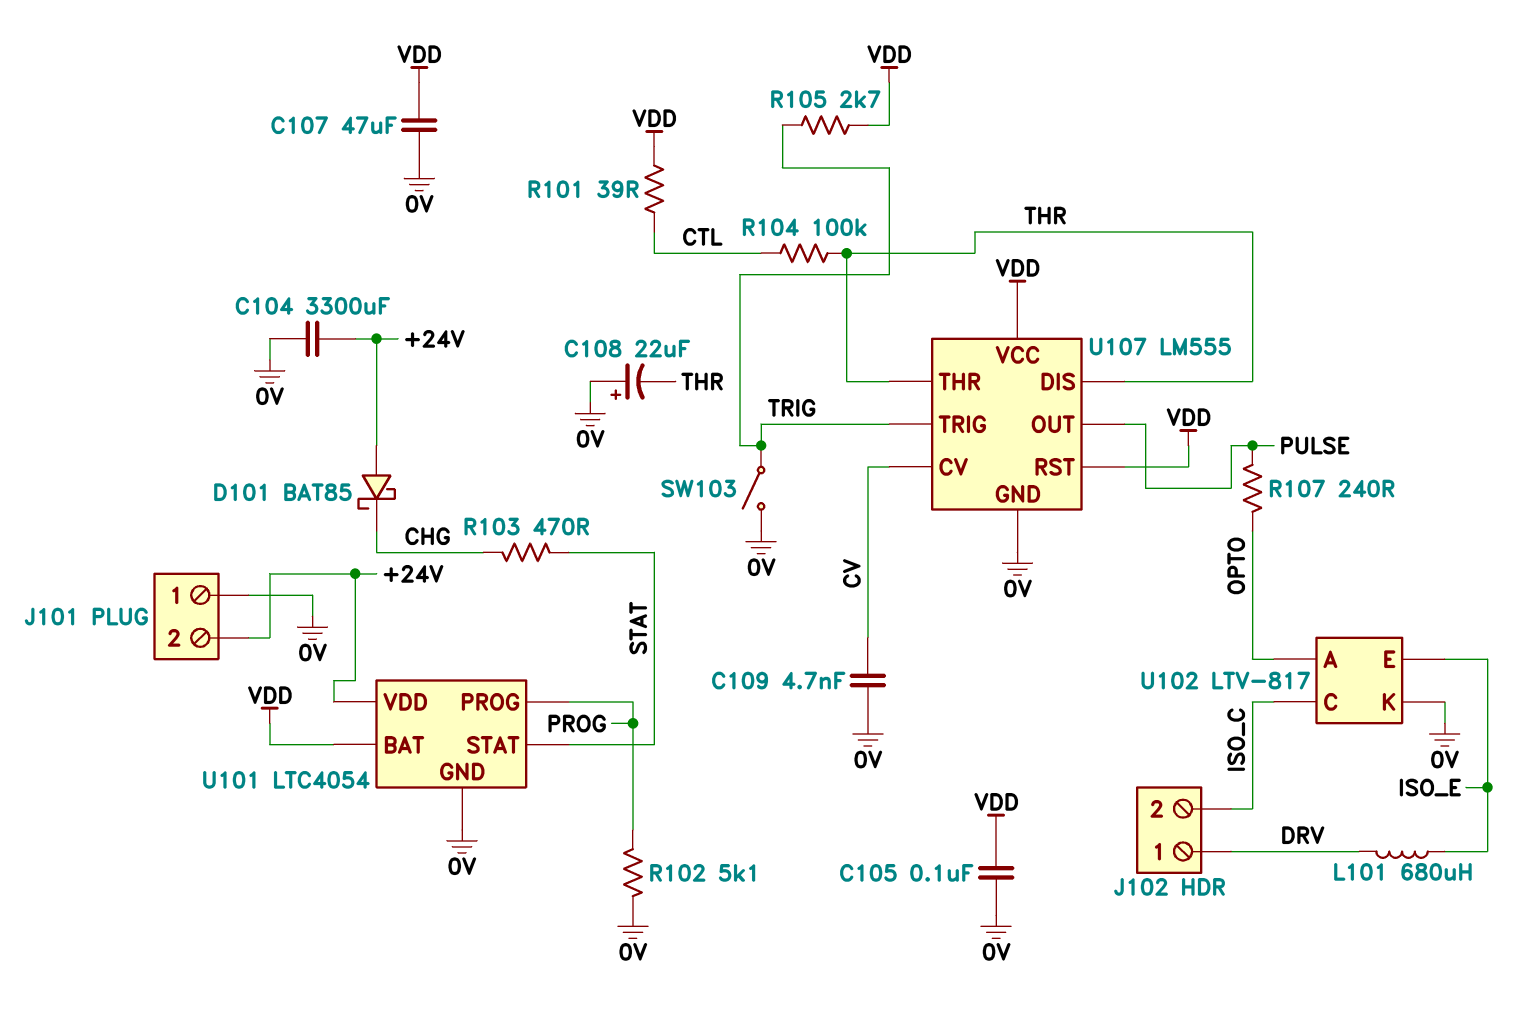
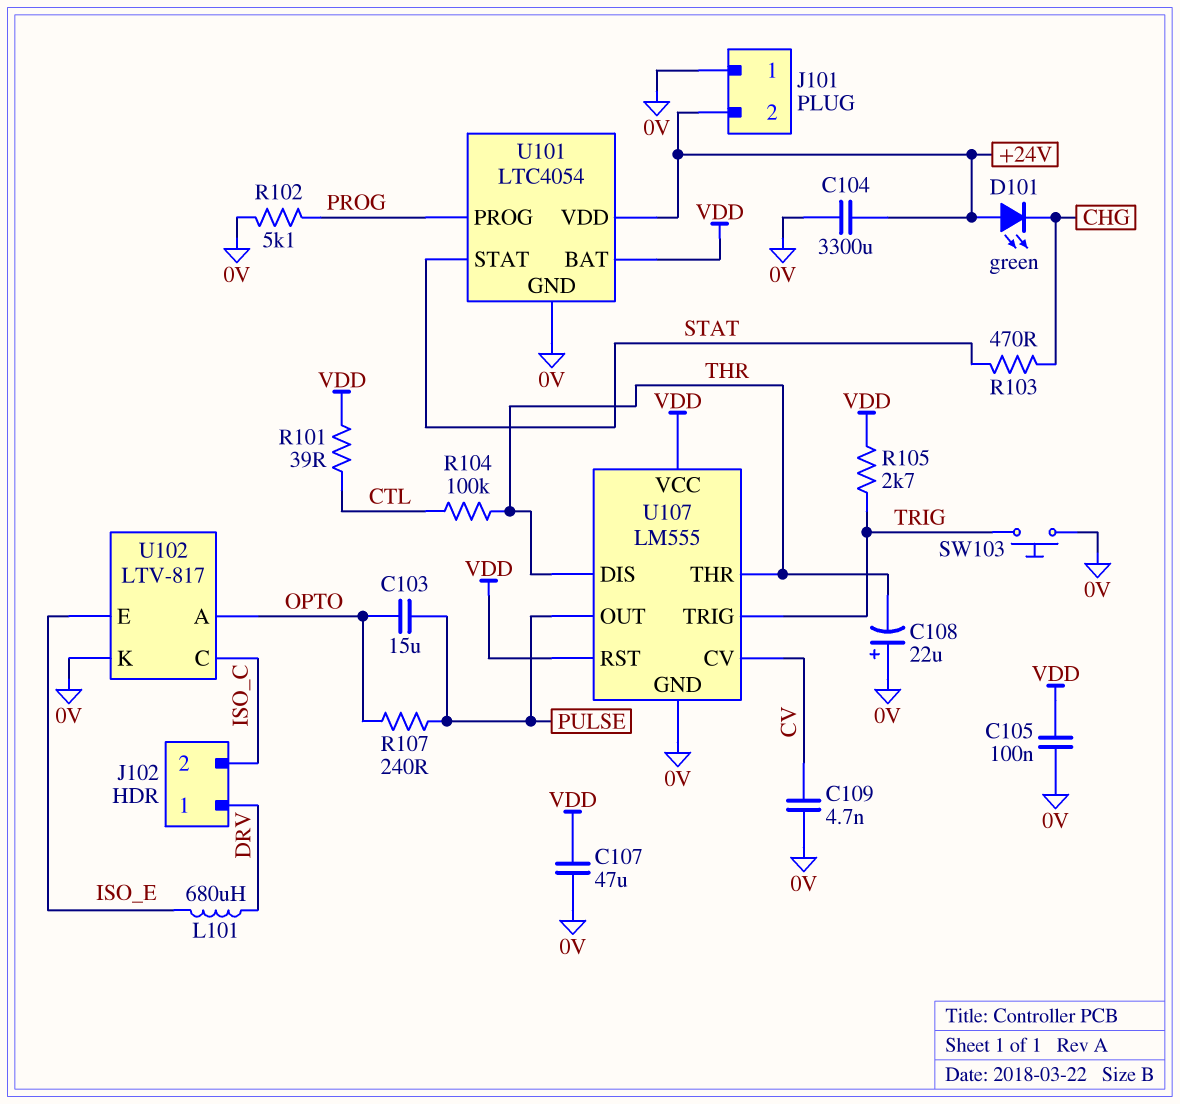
C103: none -> 15uF (OPTO, PULSE)
D101: schottky BAT85 (A +24V, K CHG) -> LED green (A +24V, K CHG)
SW103: switch (0V, TRIG) -> button (0V, TRIG)

